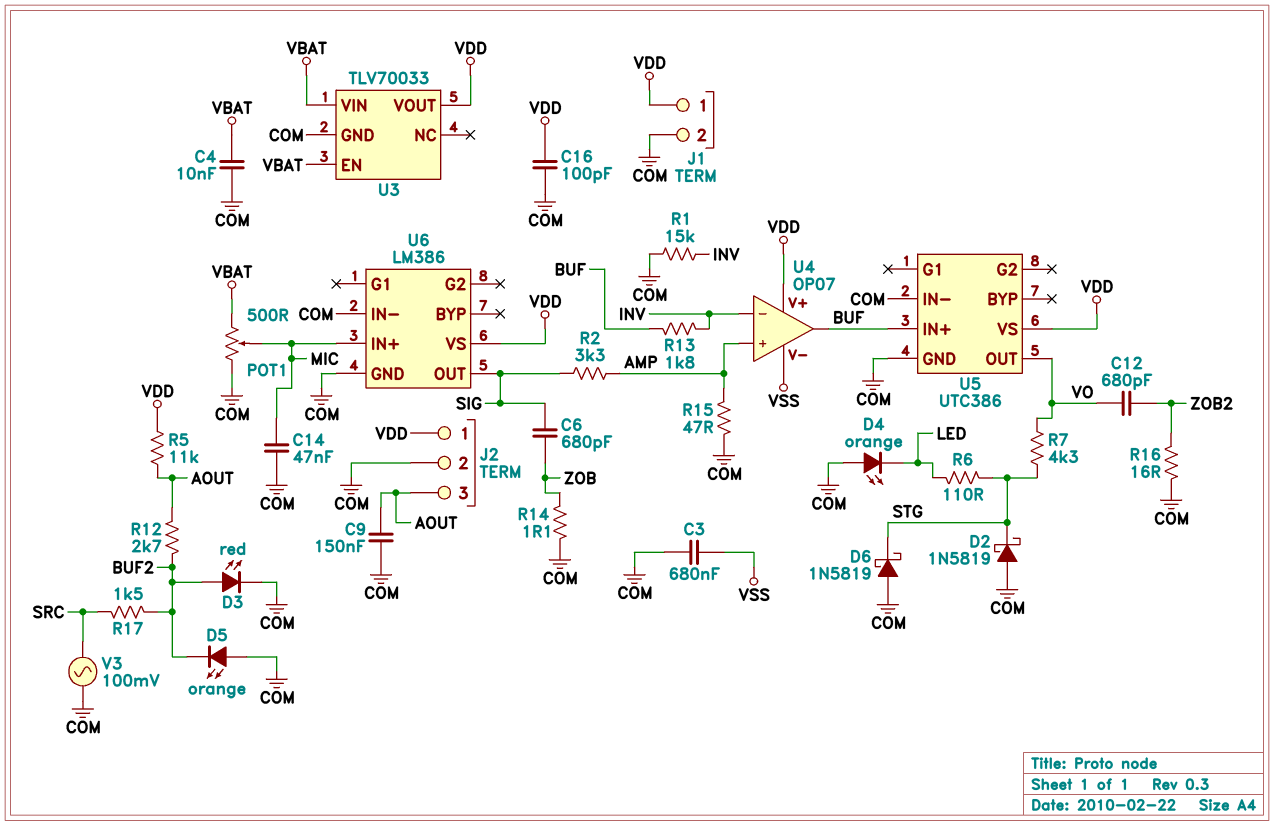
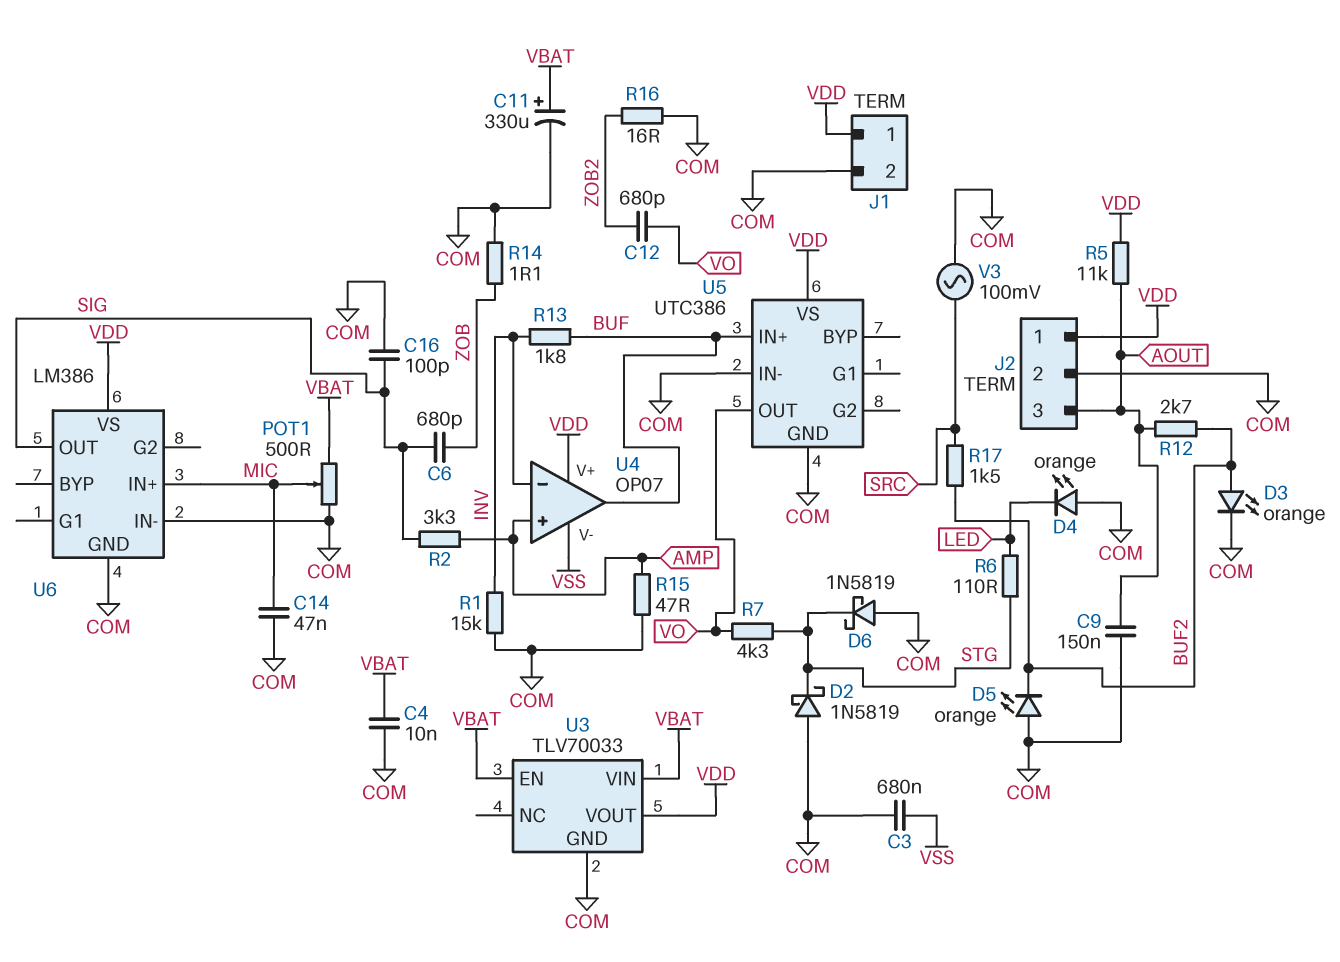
C11: none -> 330uF (plus VBAT, minus COM)
C16: 100pF (COM, VDD) -> 100pF (COM, SIG)
D3: LED red (A BUF2, K COM) -> LED orange (A BUF2, K COM)

